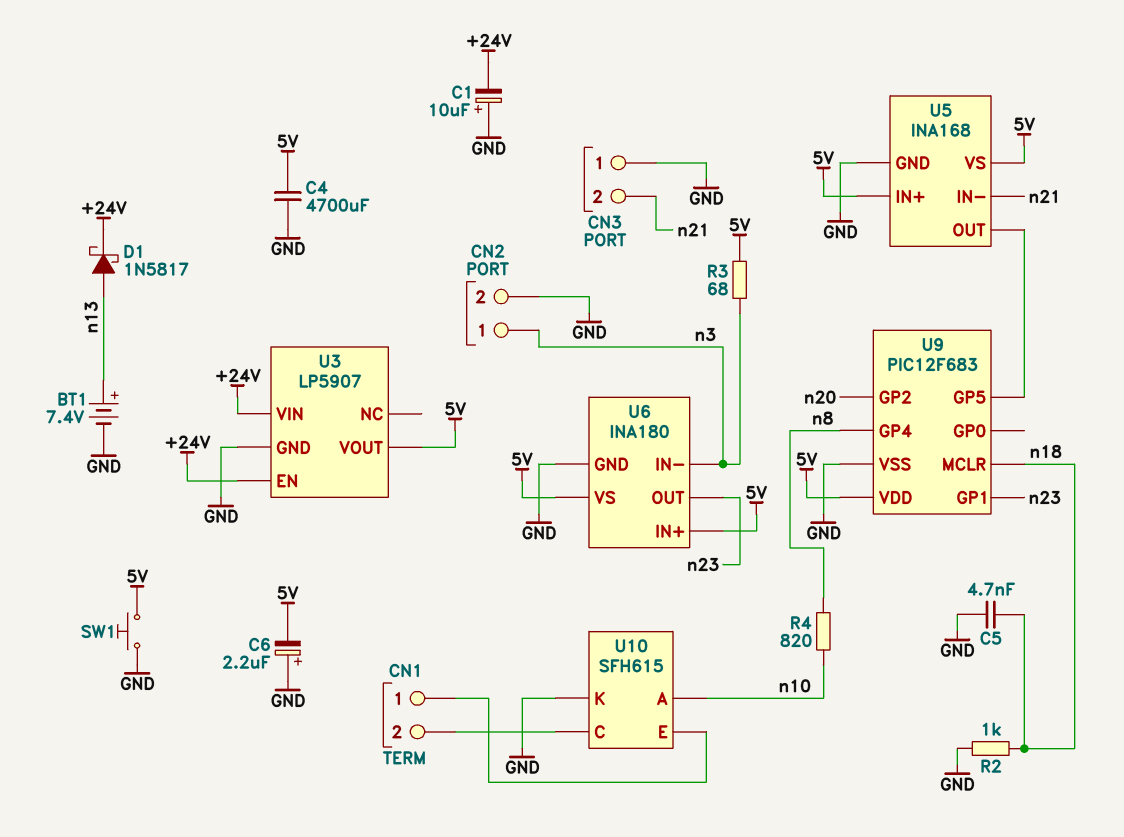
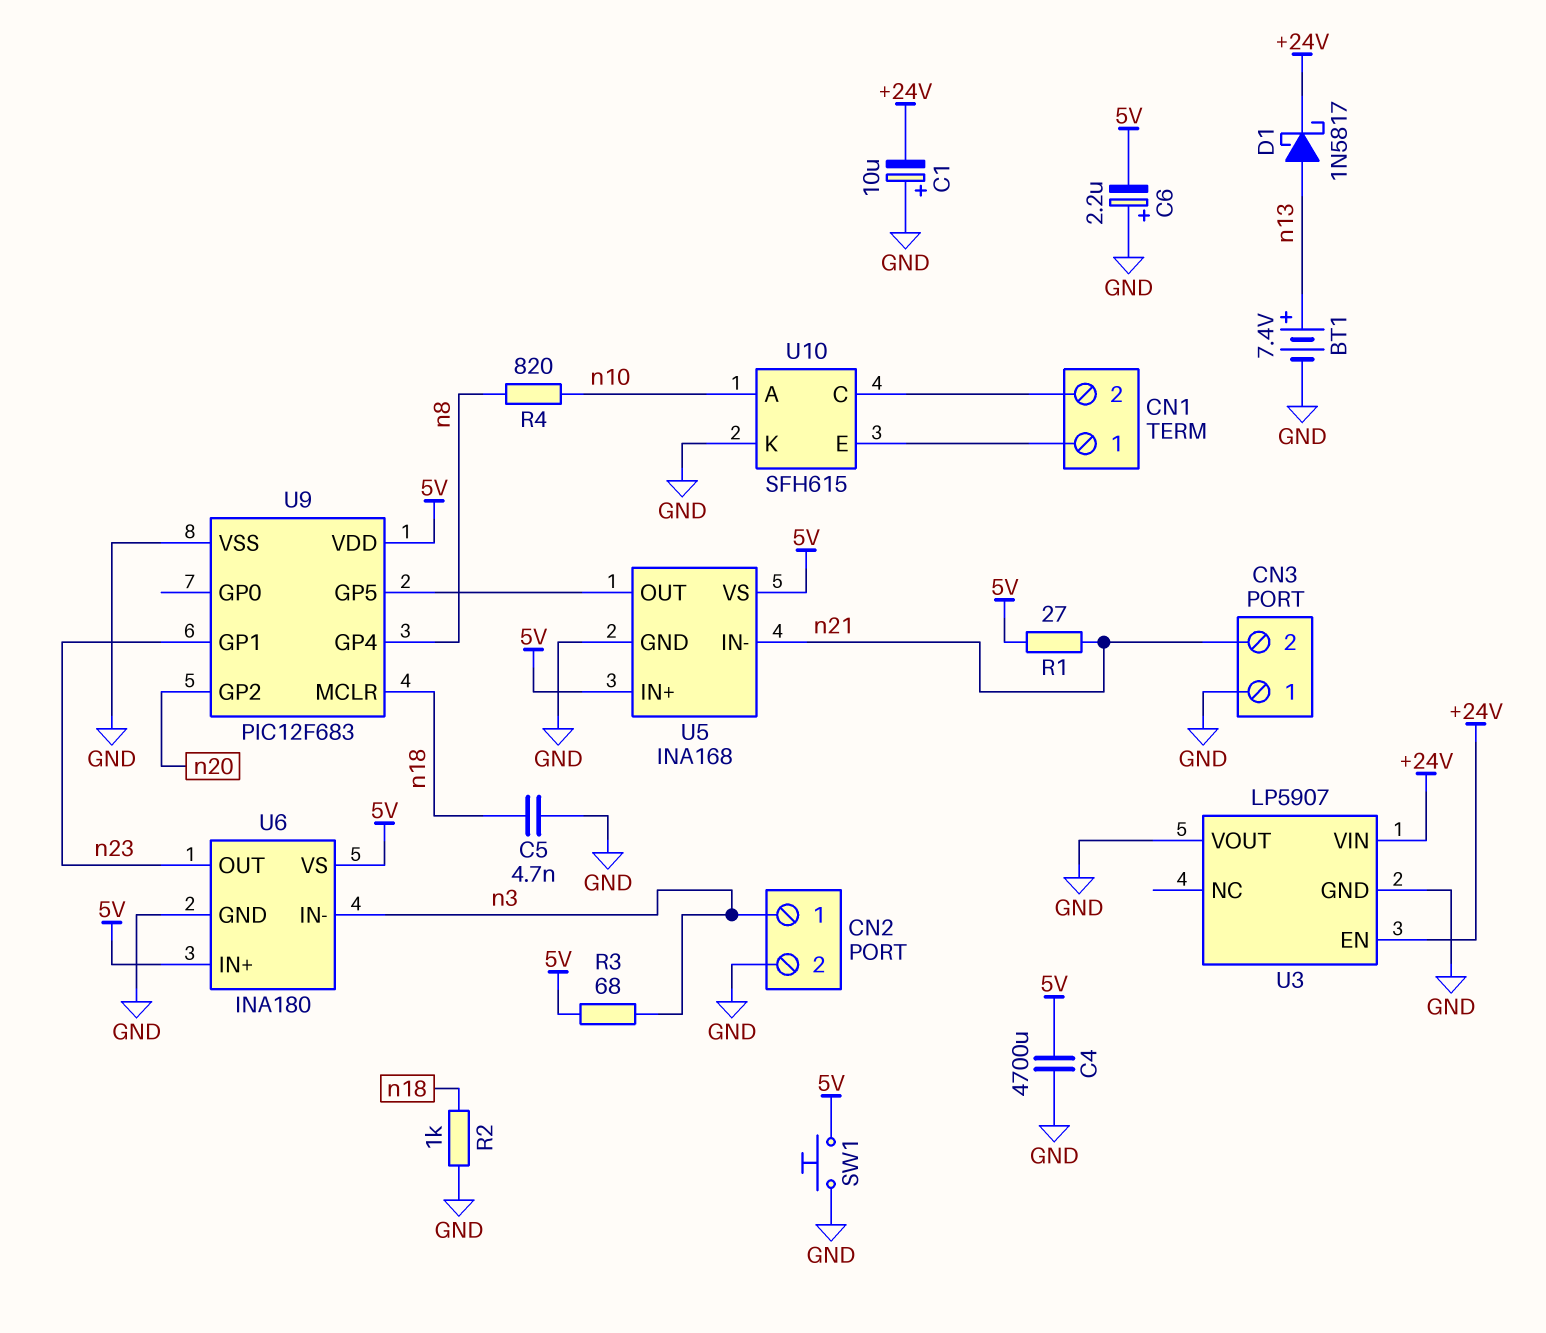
R1: none -> 27 (5V, n21)
U3 pin VOUT: 5V -> GND

